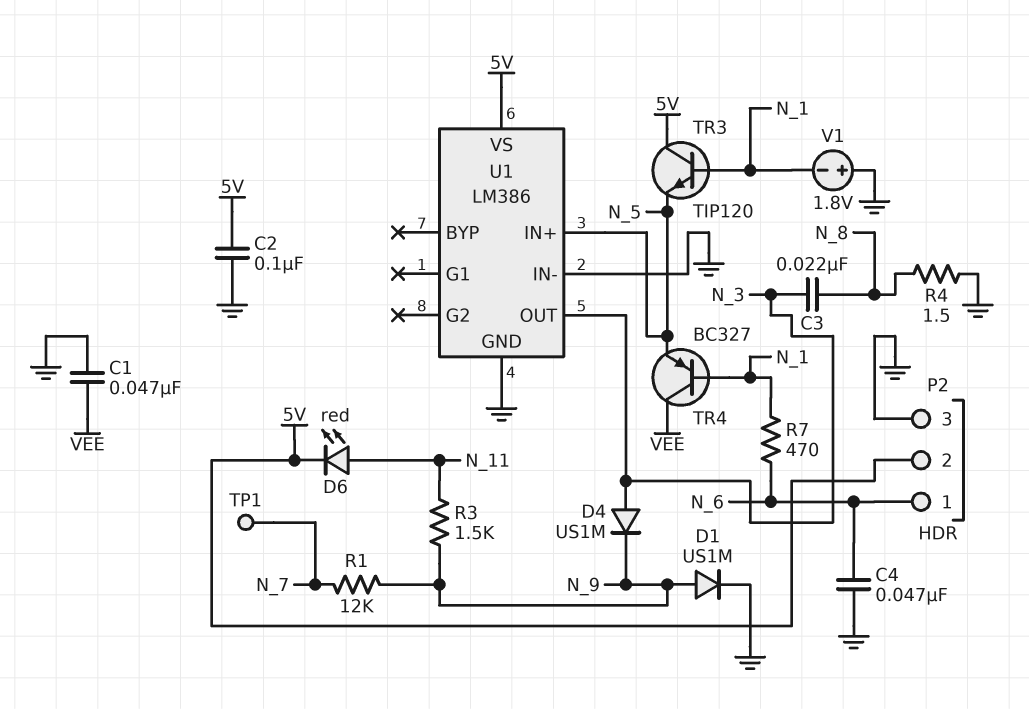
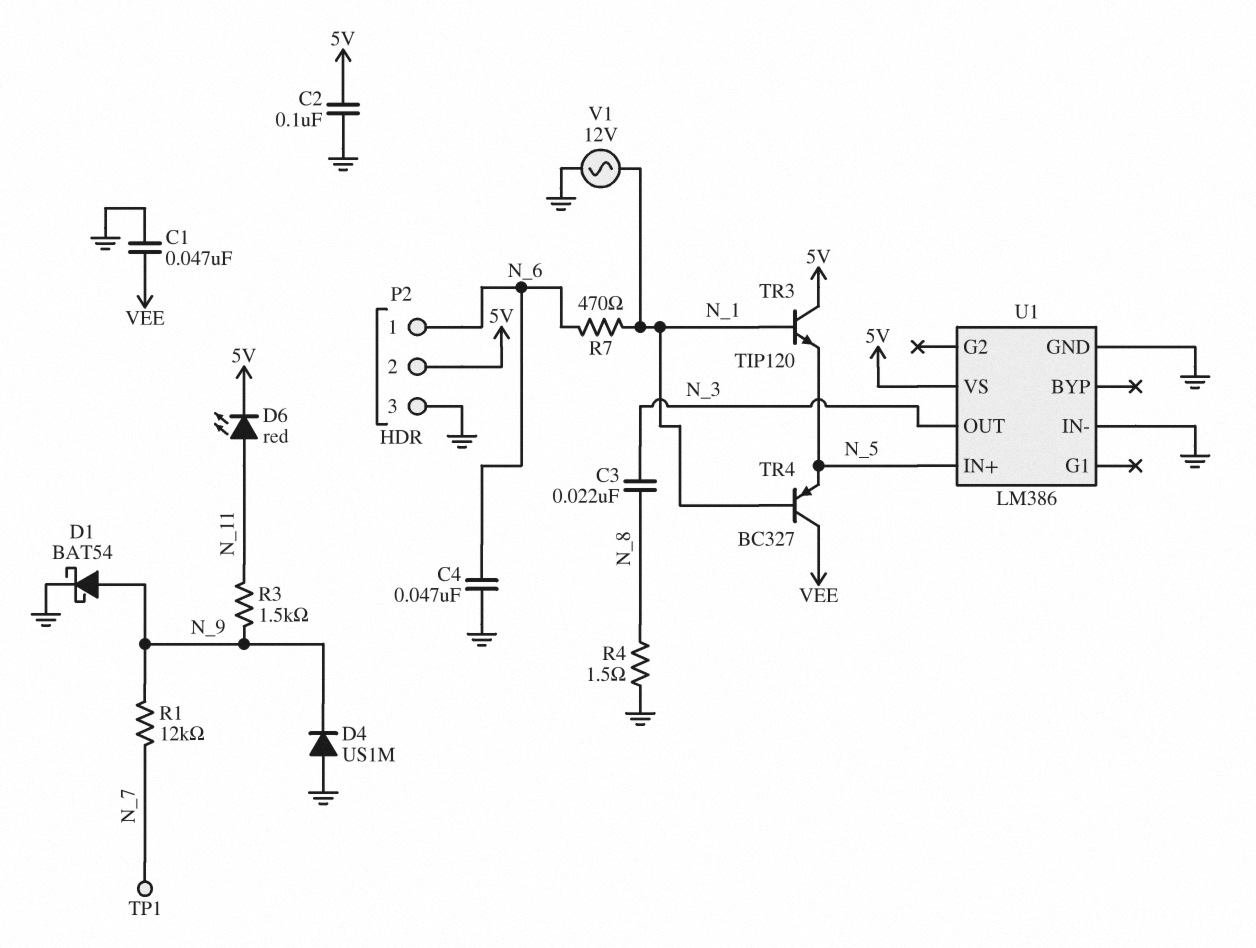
D1: diode US1M (A N_9, K GND) -> schottky BAT54 (A N_9, K GND)
D4: diode US1M (A N_3, K N_9) -> diode US1M (A GND, K N_9)
V1: 1.8V (plus GND, minus N_1) -> AC 12V (GND, N_1)

